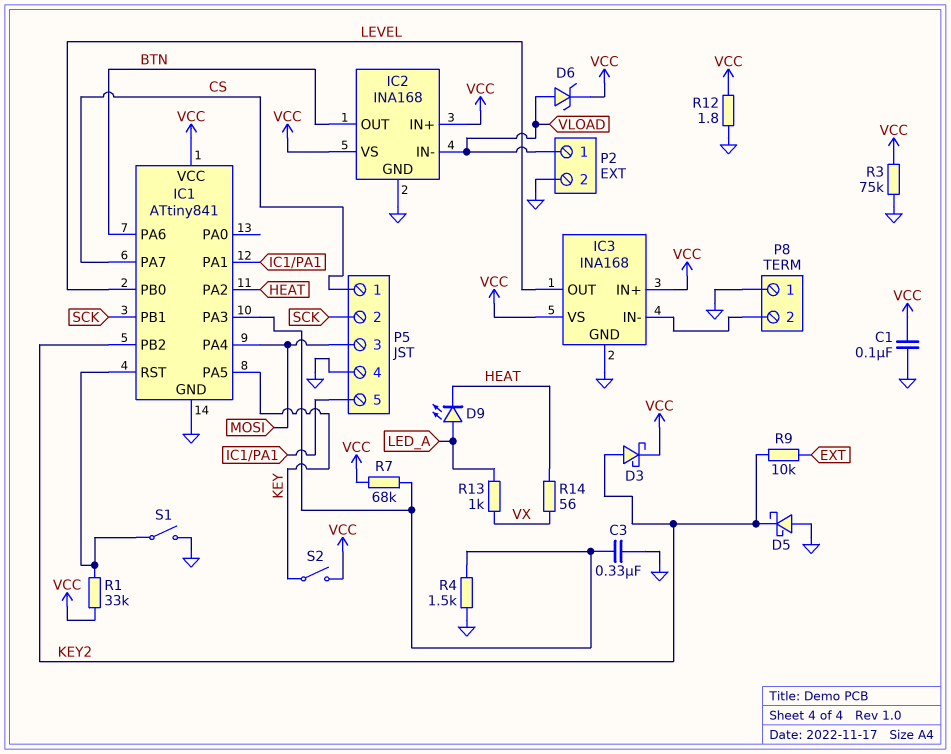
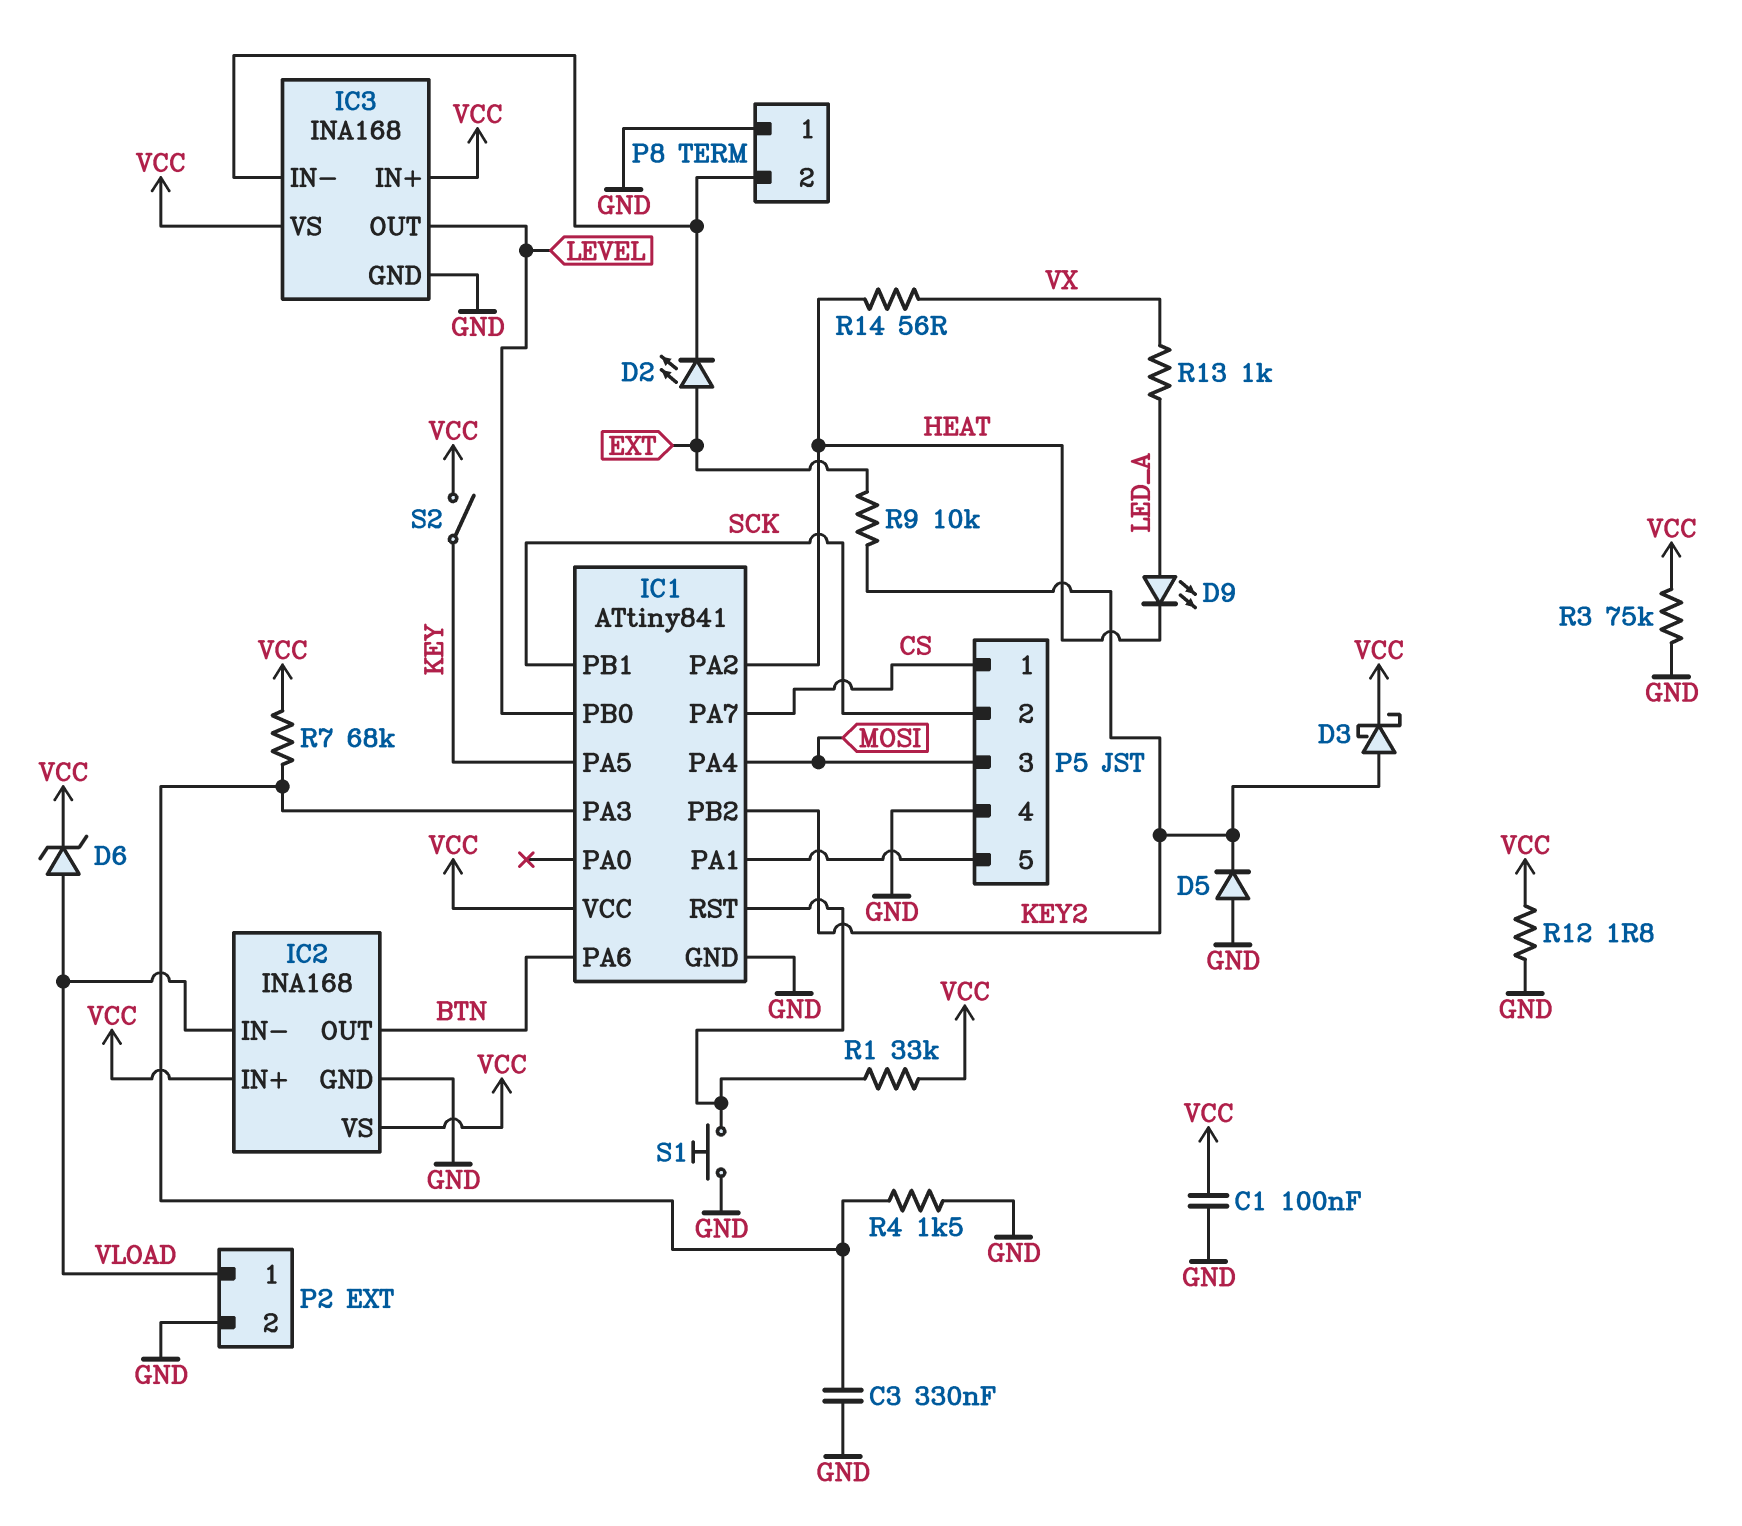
D2: none -> LED (A EXT, K IC3/IN-)
D5: schottky (A GND, K KEY2) -> diode (A GND, K KEY2)
S1: switch (GND, IC1/RST) -> button (GND, IC1/RST)

